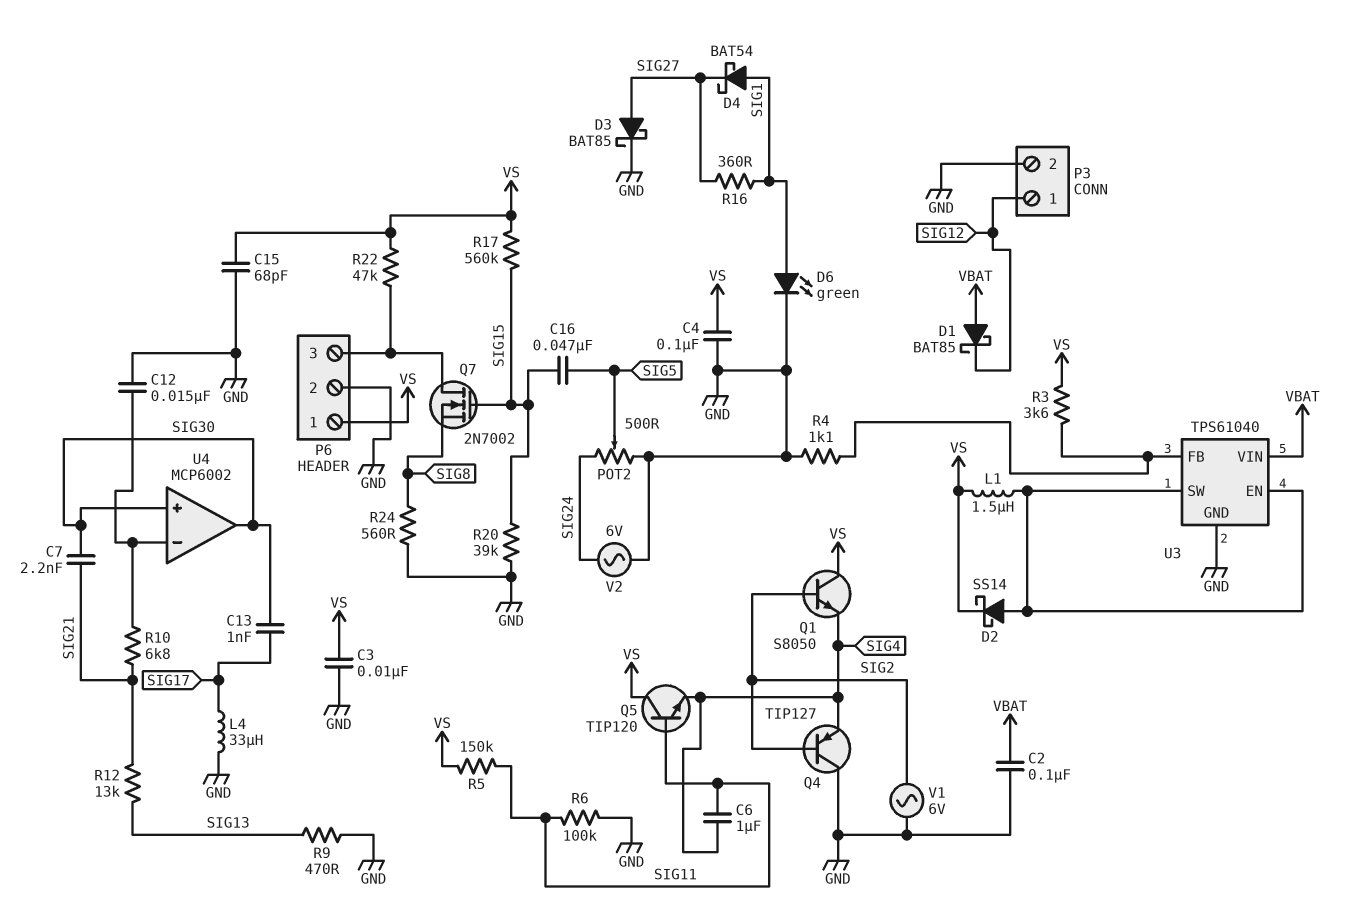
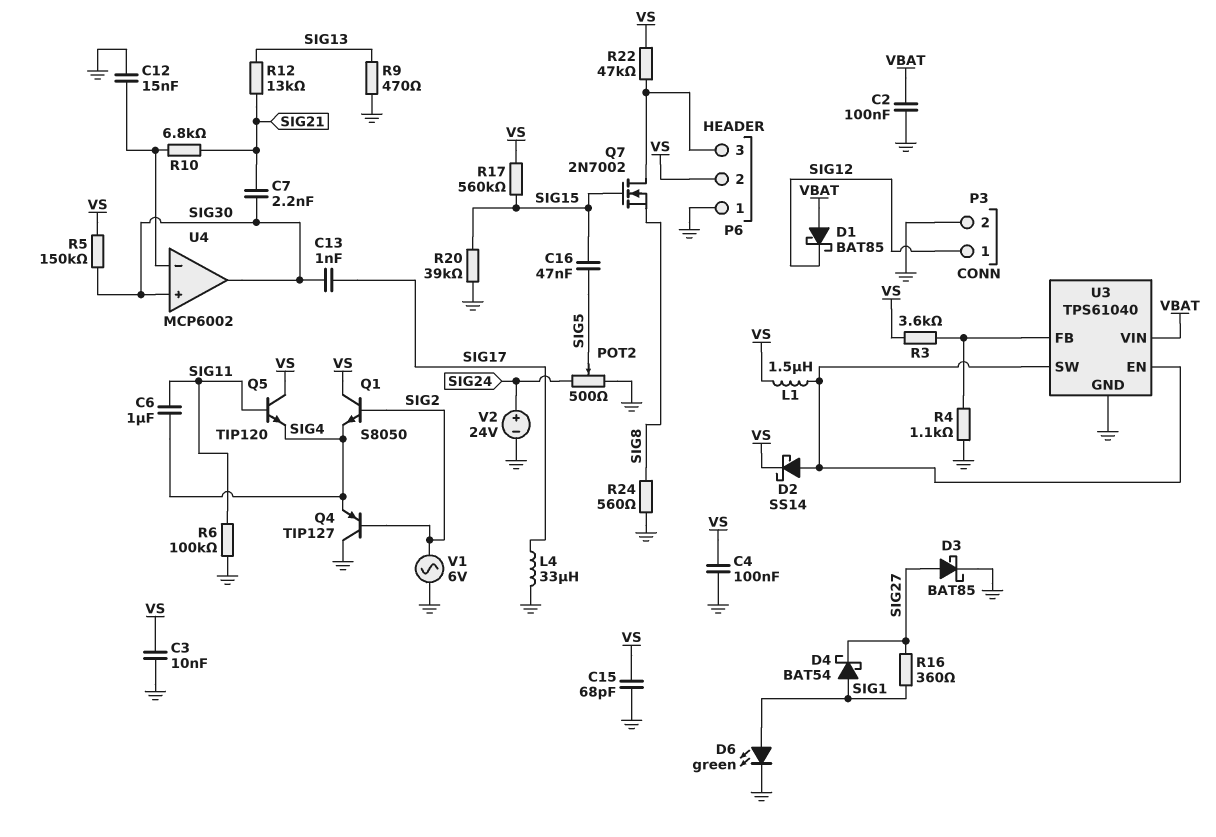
P6 pin 1: VS -> GND
P6 pin 2: GND -> VS
R5: 150k (SIG11, VS) -> 150k (SIG30, VS)
V2: AC 6V (GND, SIG24) -> 24V (plus SIG24, minus GND)

